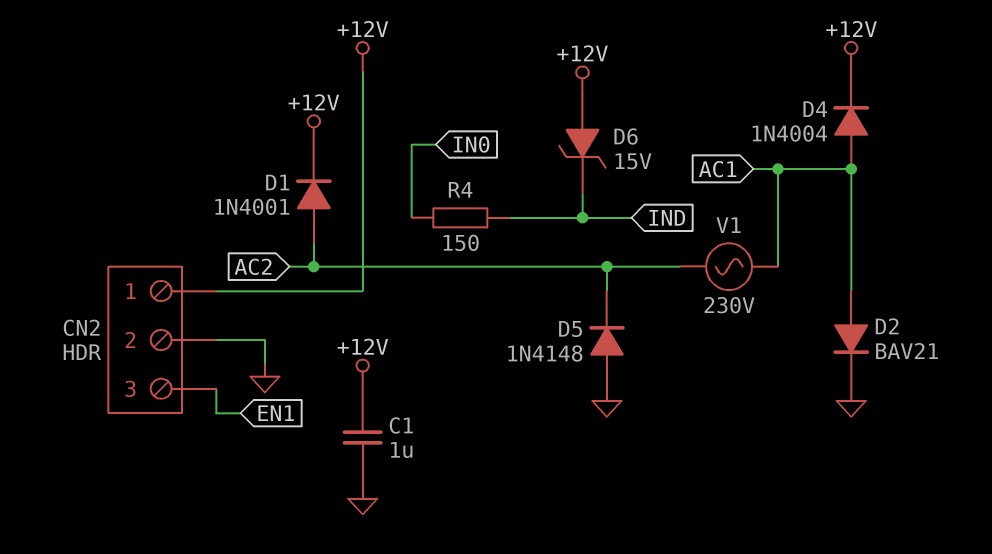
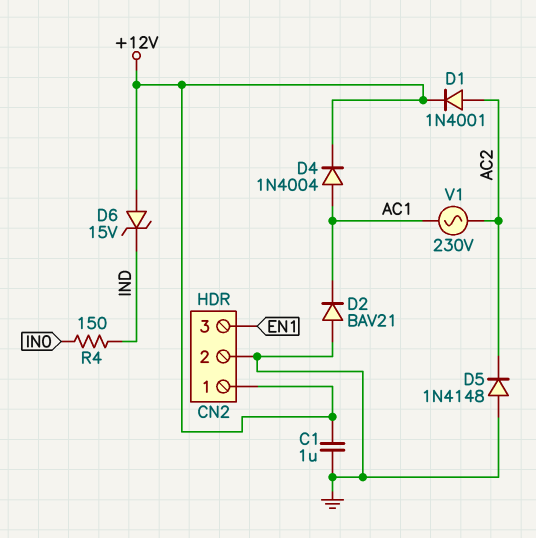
D2: diode BAV21 (A AC1, K GND) -> diode BAV21 (A GND, K AC1)

